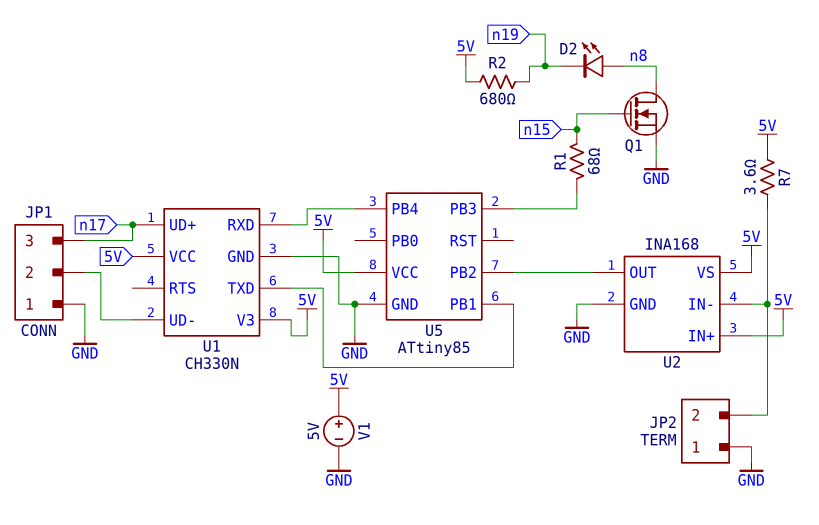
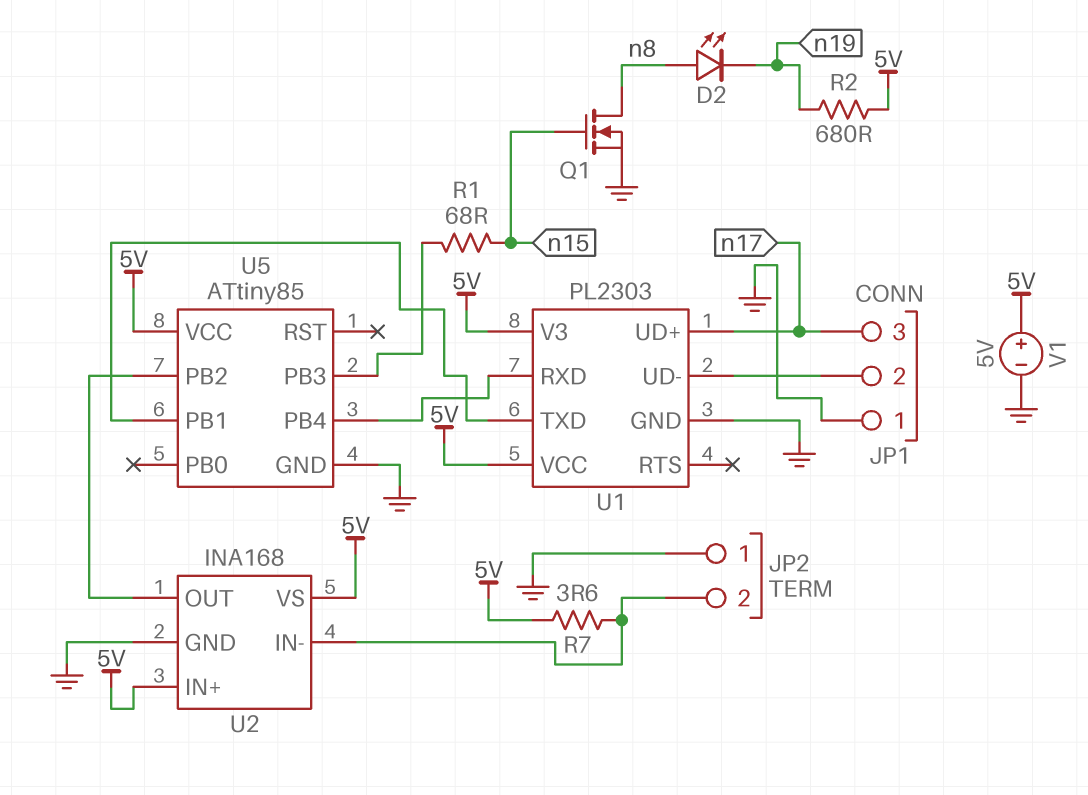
U1: CH330N -> PL2303

